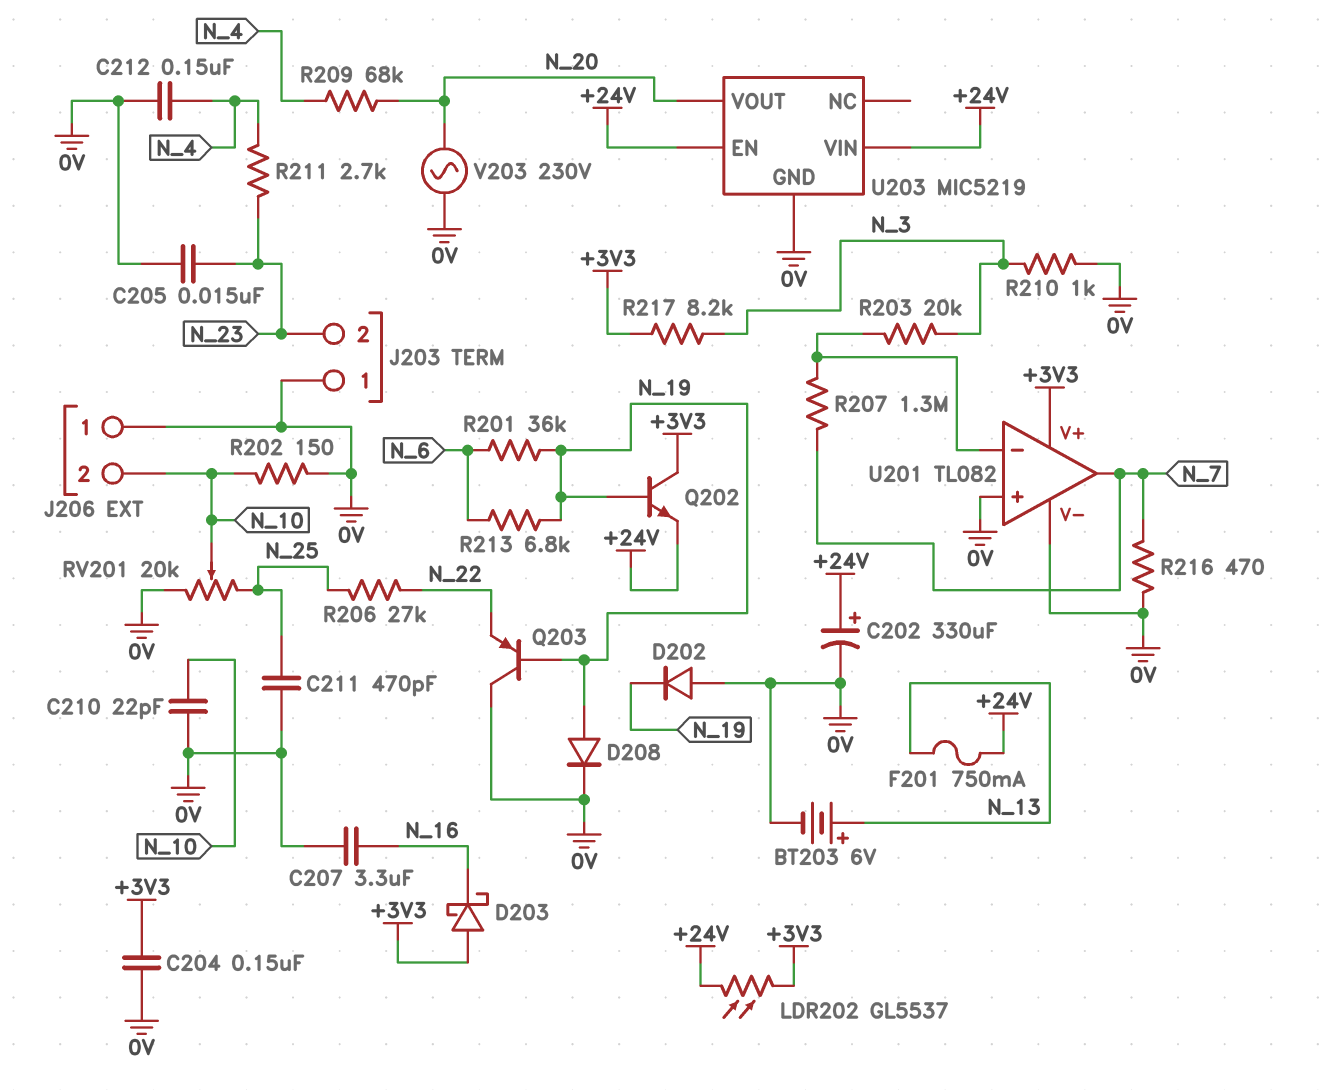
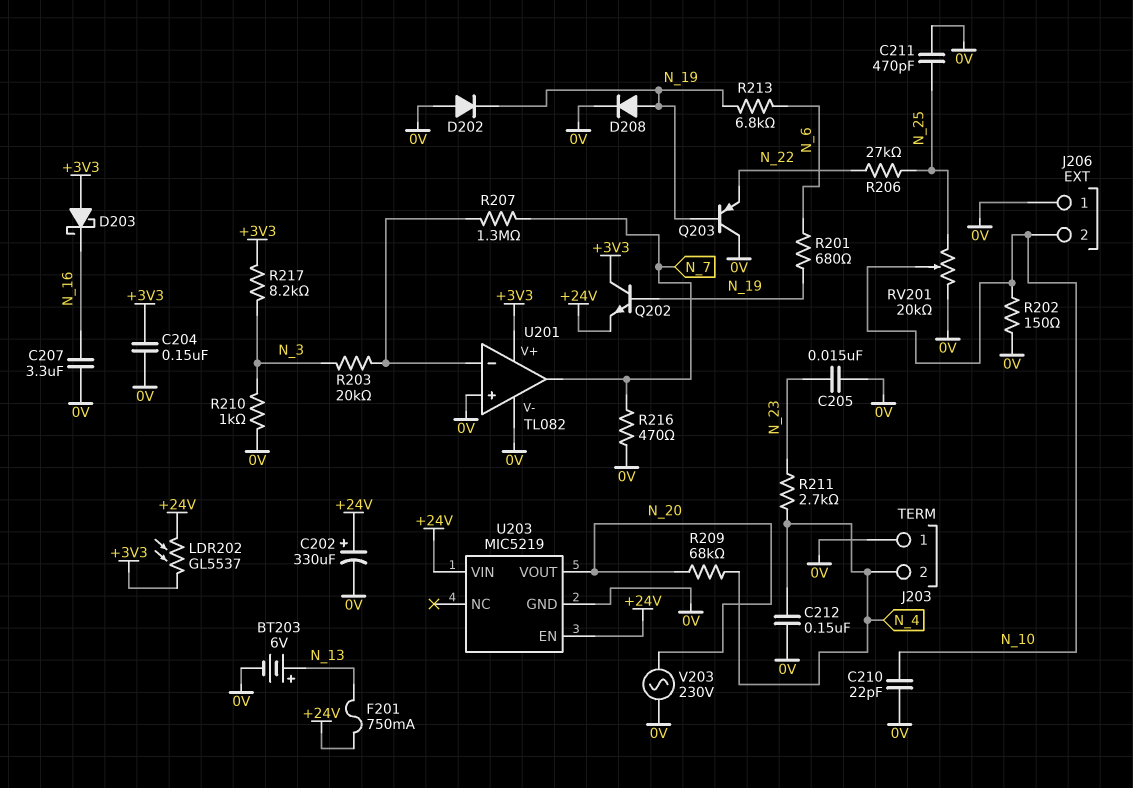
J203 pin 2: N_23 -> N_4
R201: 36k (N_6, N_19) -> 680 (N_6, N_19)

